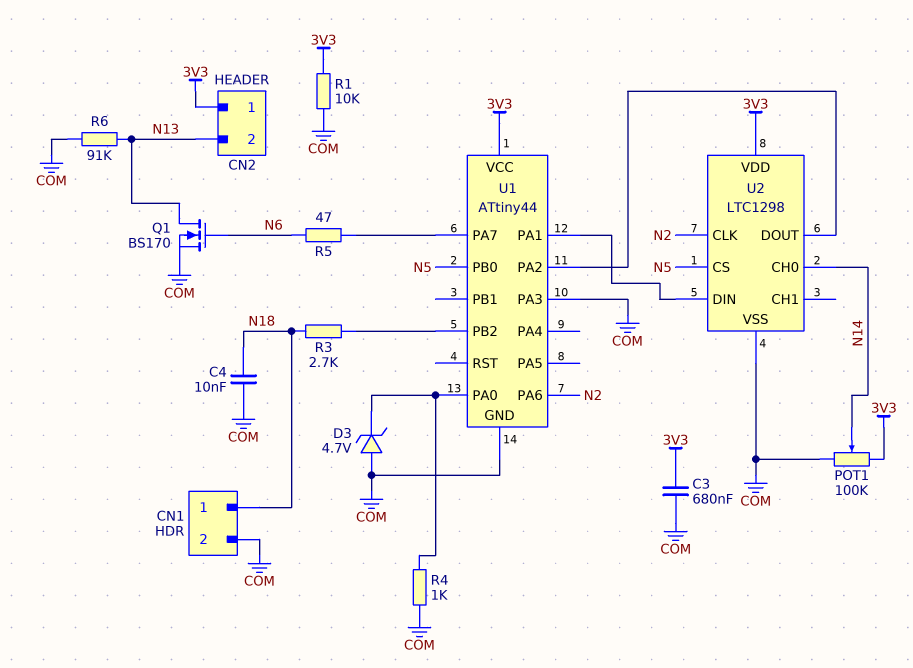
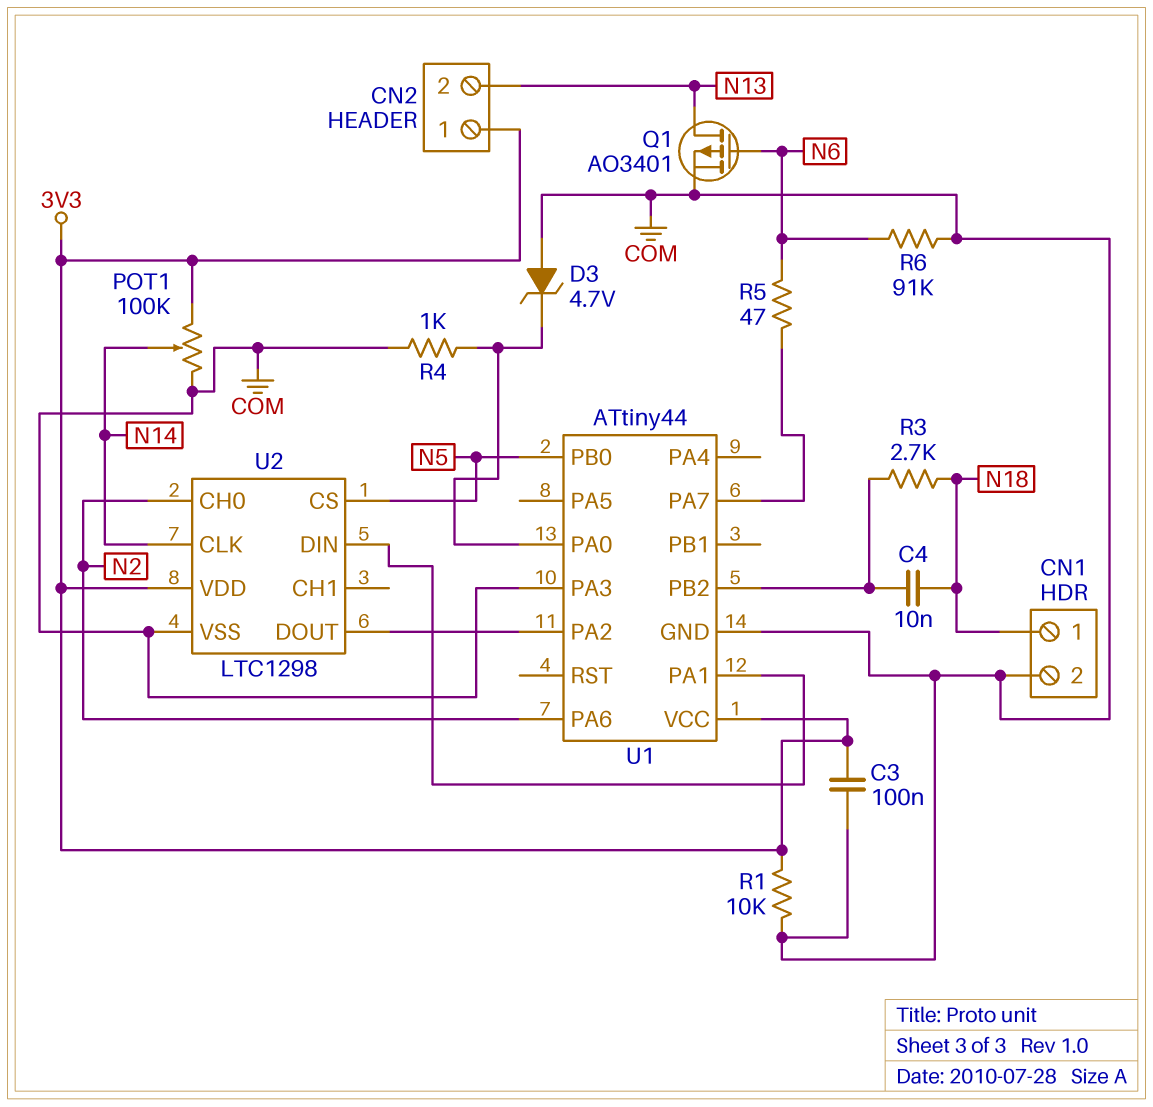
C3: 680nF (3V3, COM) -> 100nF (3V3, COM)
C4: 10nF (COM, N18) -> 10nF (N18, U1/PB2)
Q1: NMOS BS170 (G N6, D N13, S COM) -> PMOS AO3401 (G N6, D N13, S COM)
R6: 91k (COM, N13) -> 91k (COM, N6)
U2 pin CH0: N14 -> N2
U2 pin CLK: N2 -> N14

